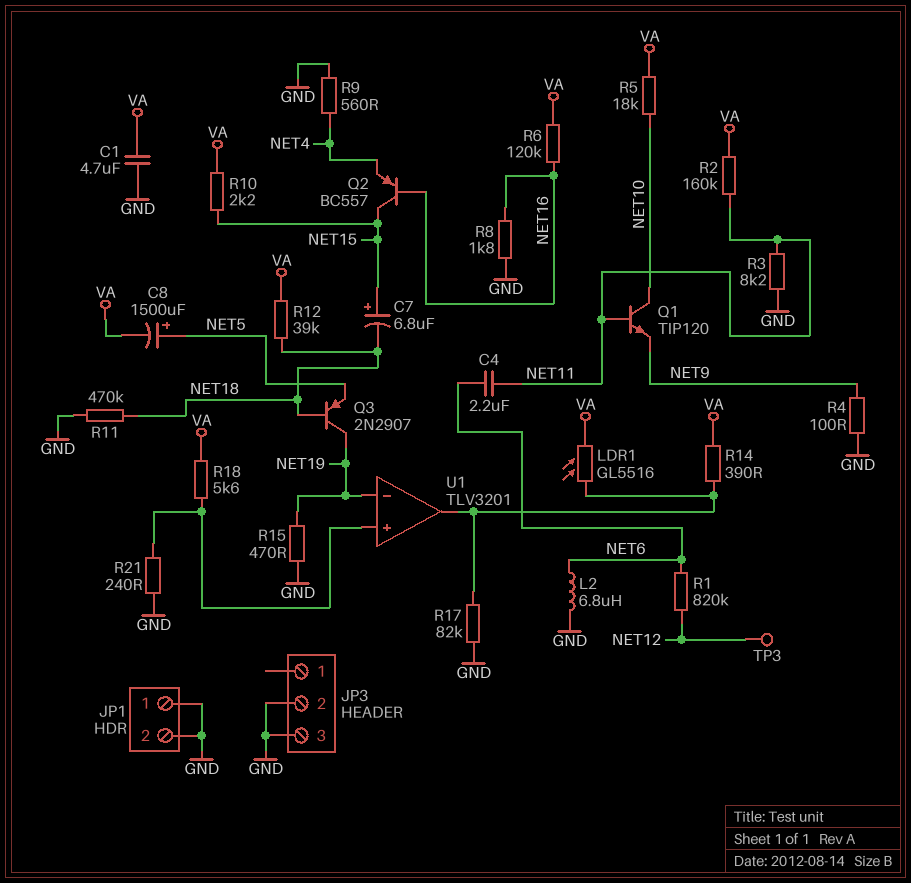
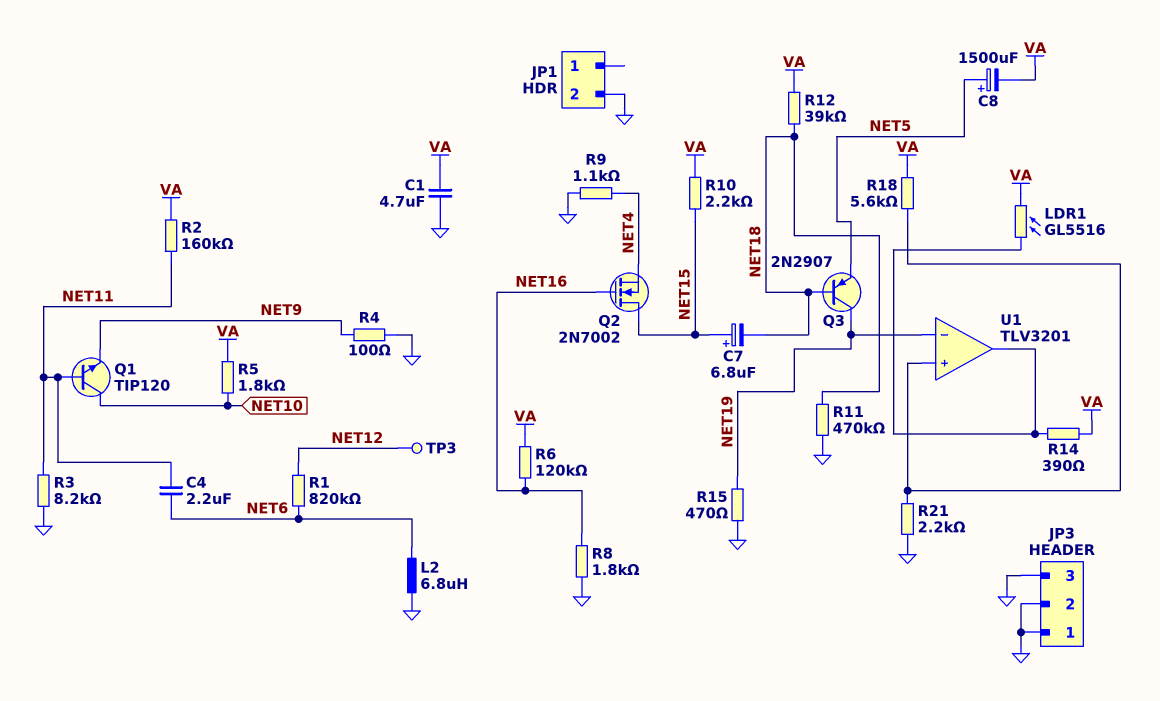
JP1 pin 1: GND -> none
JP3 pin 1: none -> GND
Q2: PNP BC557 (B NET16, C NET15, E NET4) -> NMOS 2N7002 (G NET16, D NET15, S NET4)
R5: 18k (NET10, VA) -> 1.8k (NET10, VA)
R9: 560 (GND, NET4) -> 1.1k (GND, NET4)
R17: 82k (GND, U1/out) -> none
R21: 240 (GND, U1/in+) -> 2.2k (GND, U1/in+)

